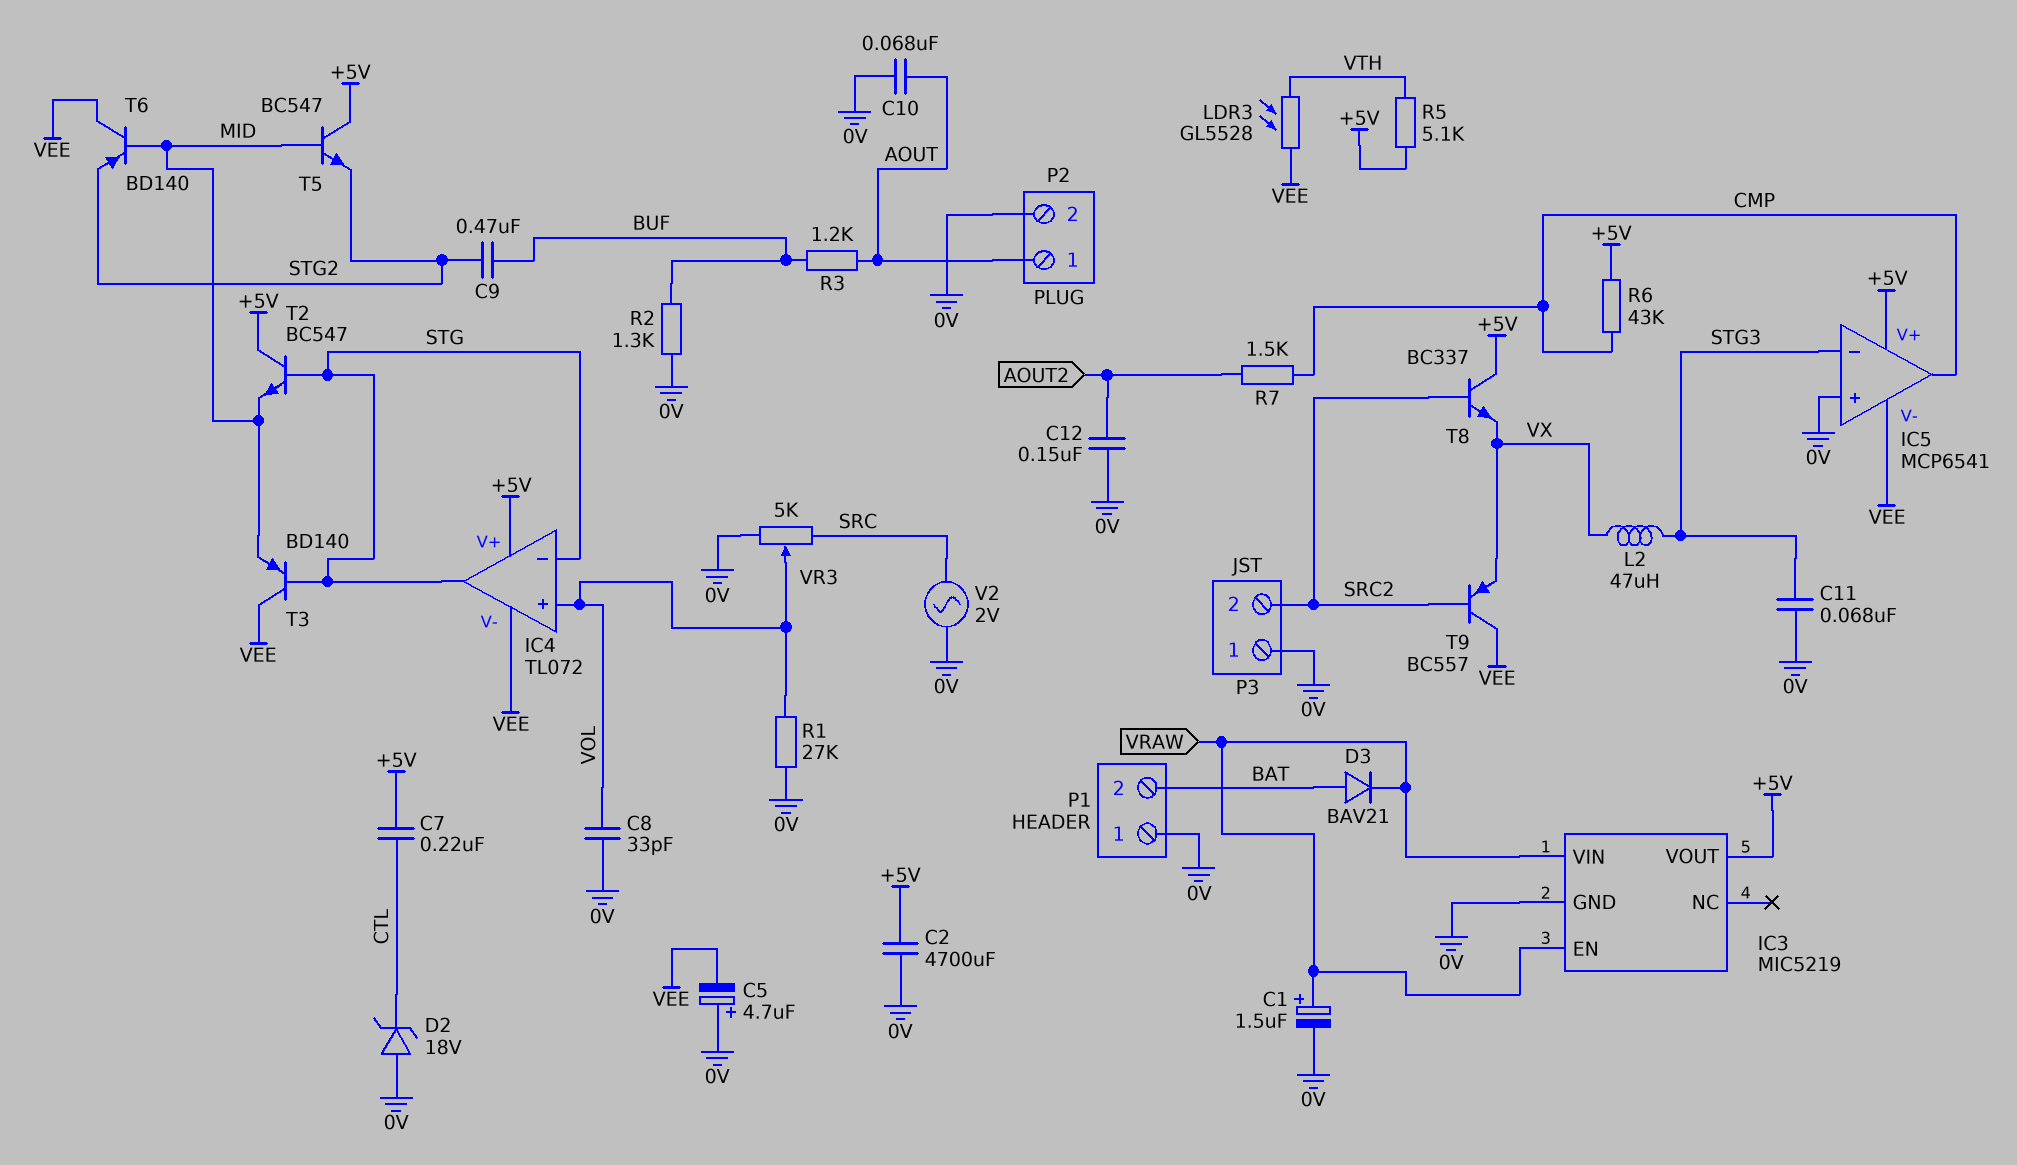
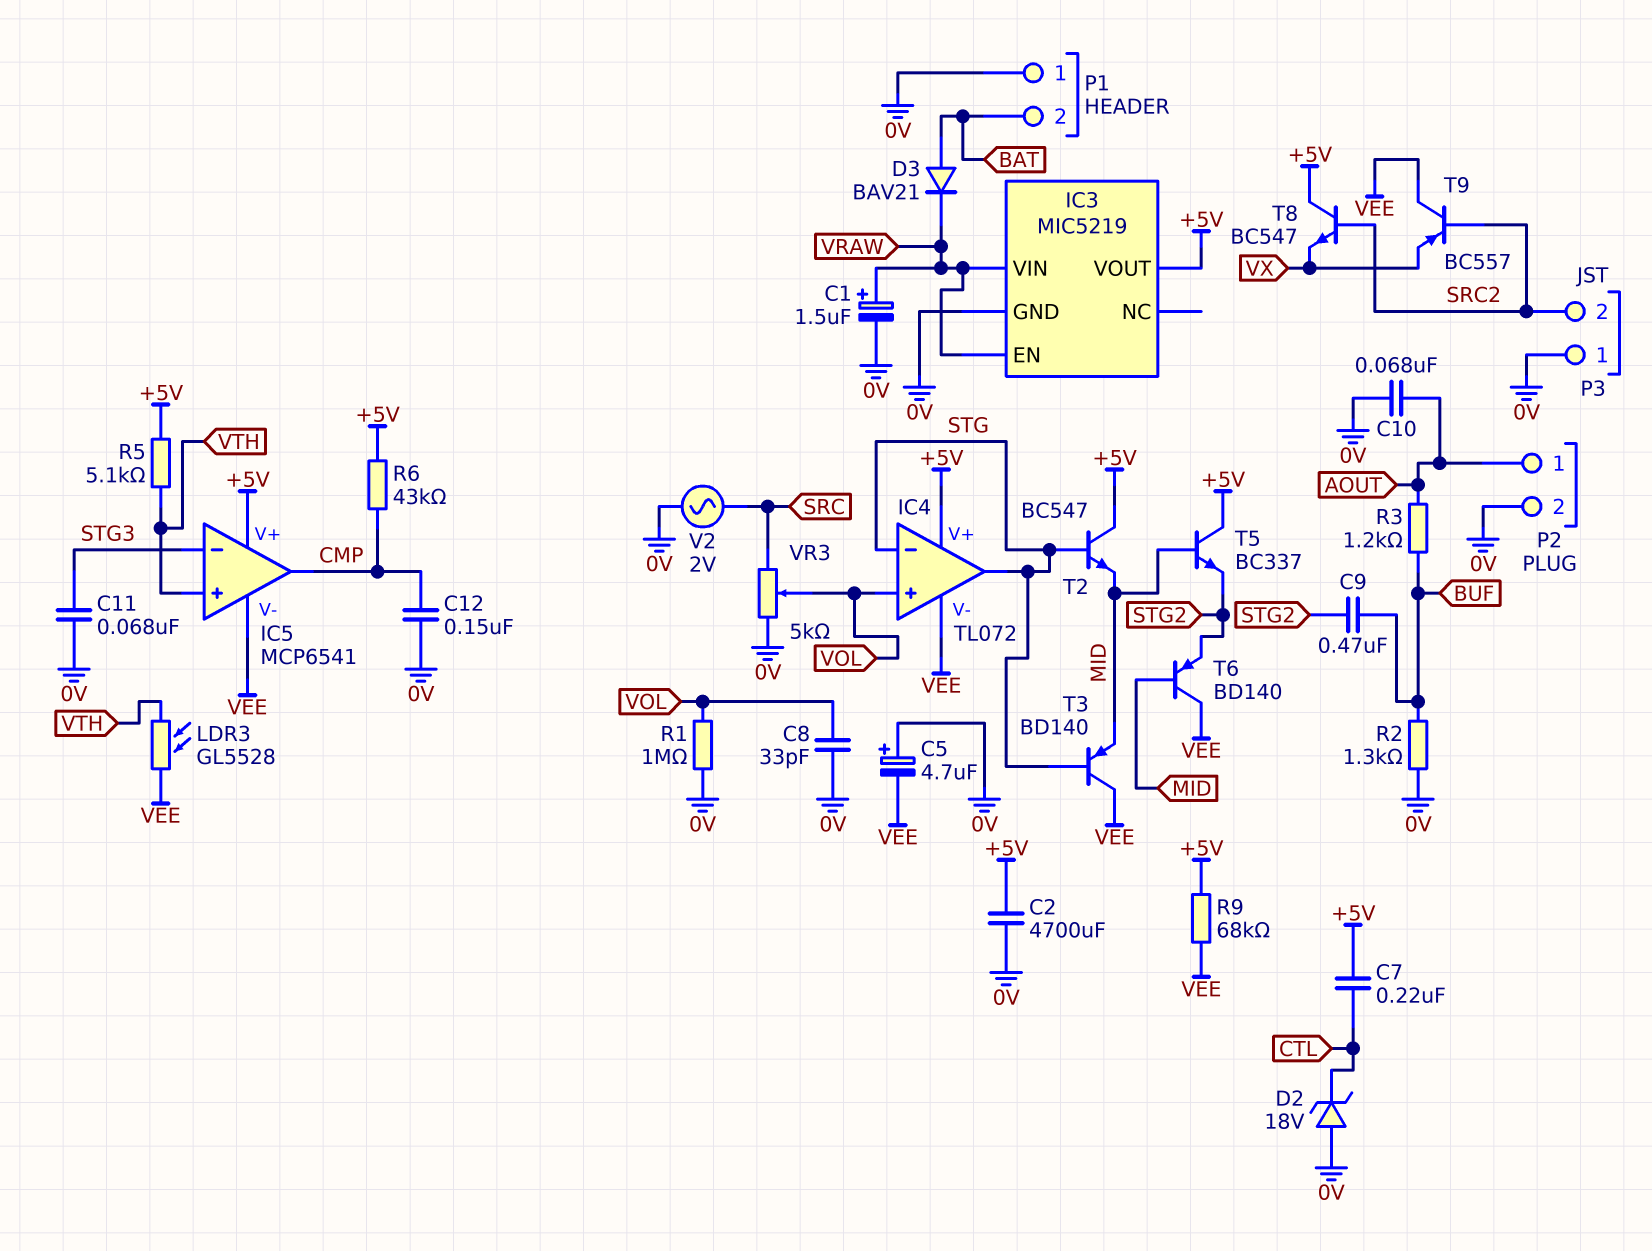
C12: 150nF (0V, AOUT2) -> 150nF (0V, CMP)
IC5 pin in+: 0V -> VTH
L2: 47uH (STG3, VX) -> none
R1: 27k (0V, VOL) -> 1M (0V, VOL)
R7: 1.5k (AOUT2, CMP) -> none
R9: none -> 68k (+5V, VEE)
T5: NPN BC547 (B MID, C +5V, E STG2) -> NPN BC337 (B MID, C +5V, E STG2)
T8: NPN BC337 (B SRC2, C +5V, E VX) -> NPN BC547 (B SRC2, C +5V, E VX)

